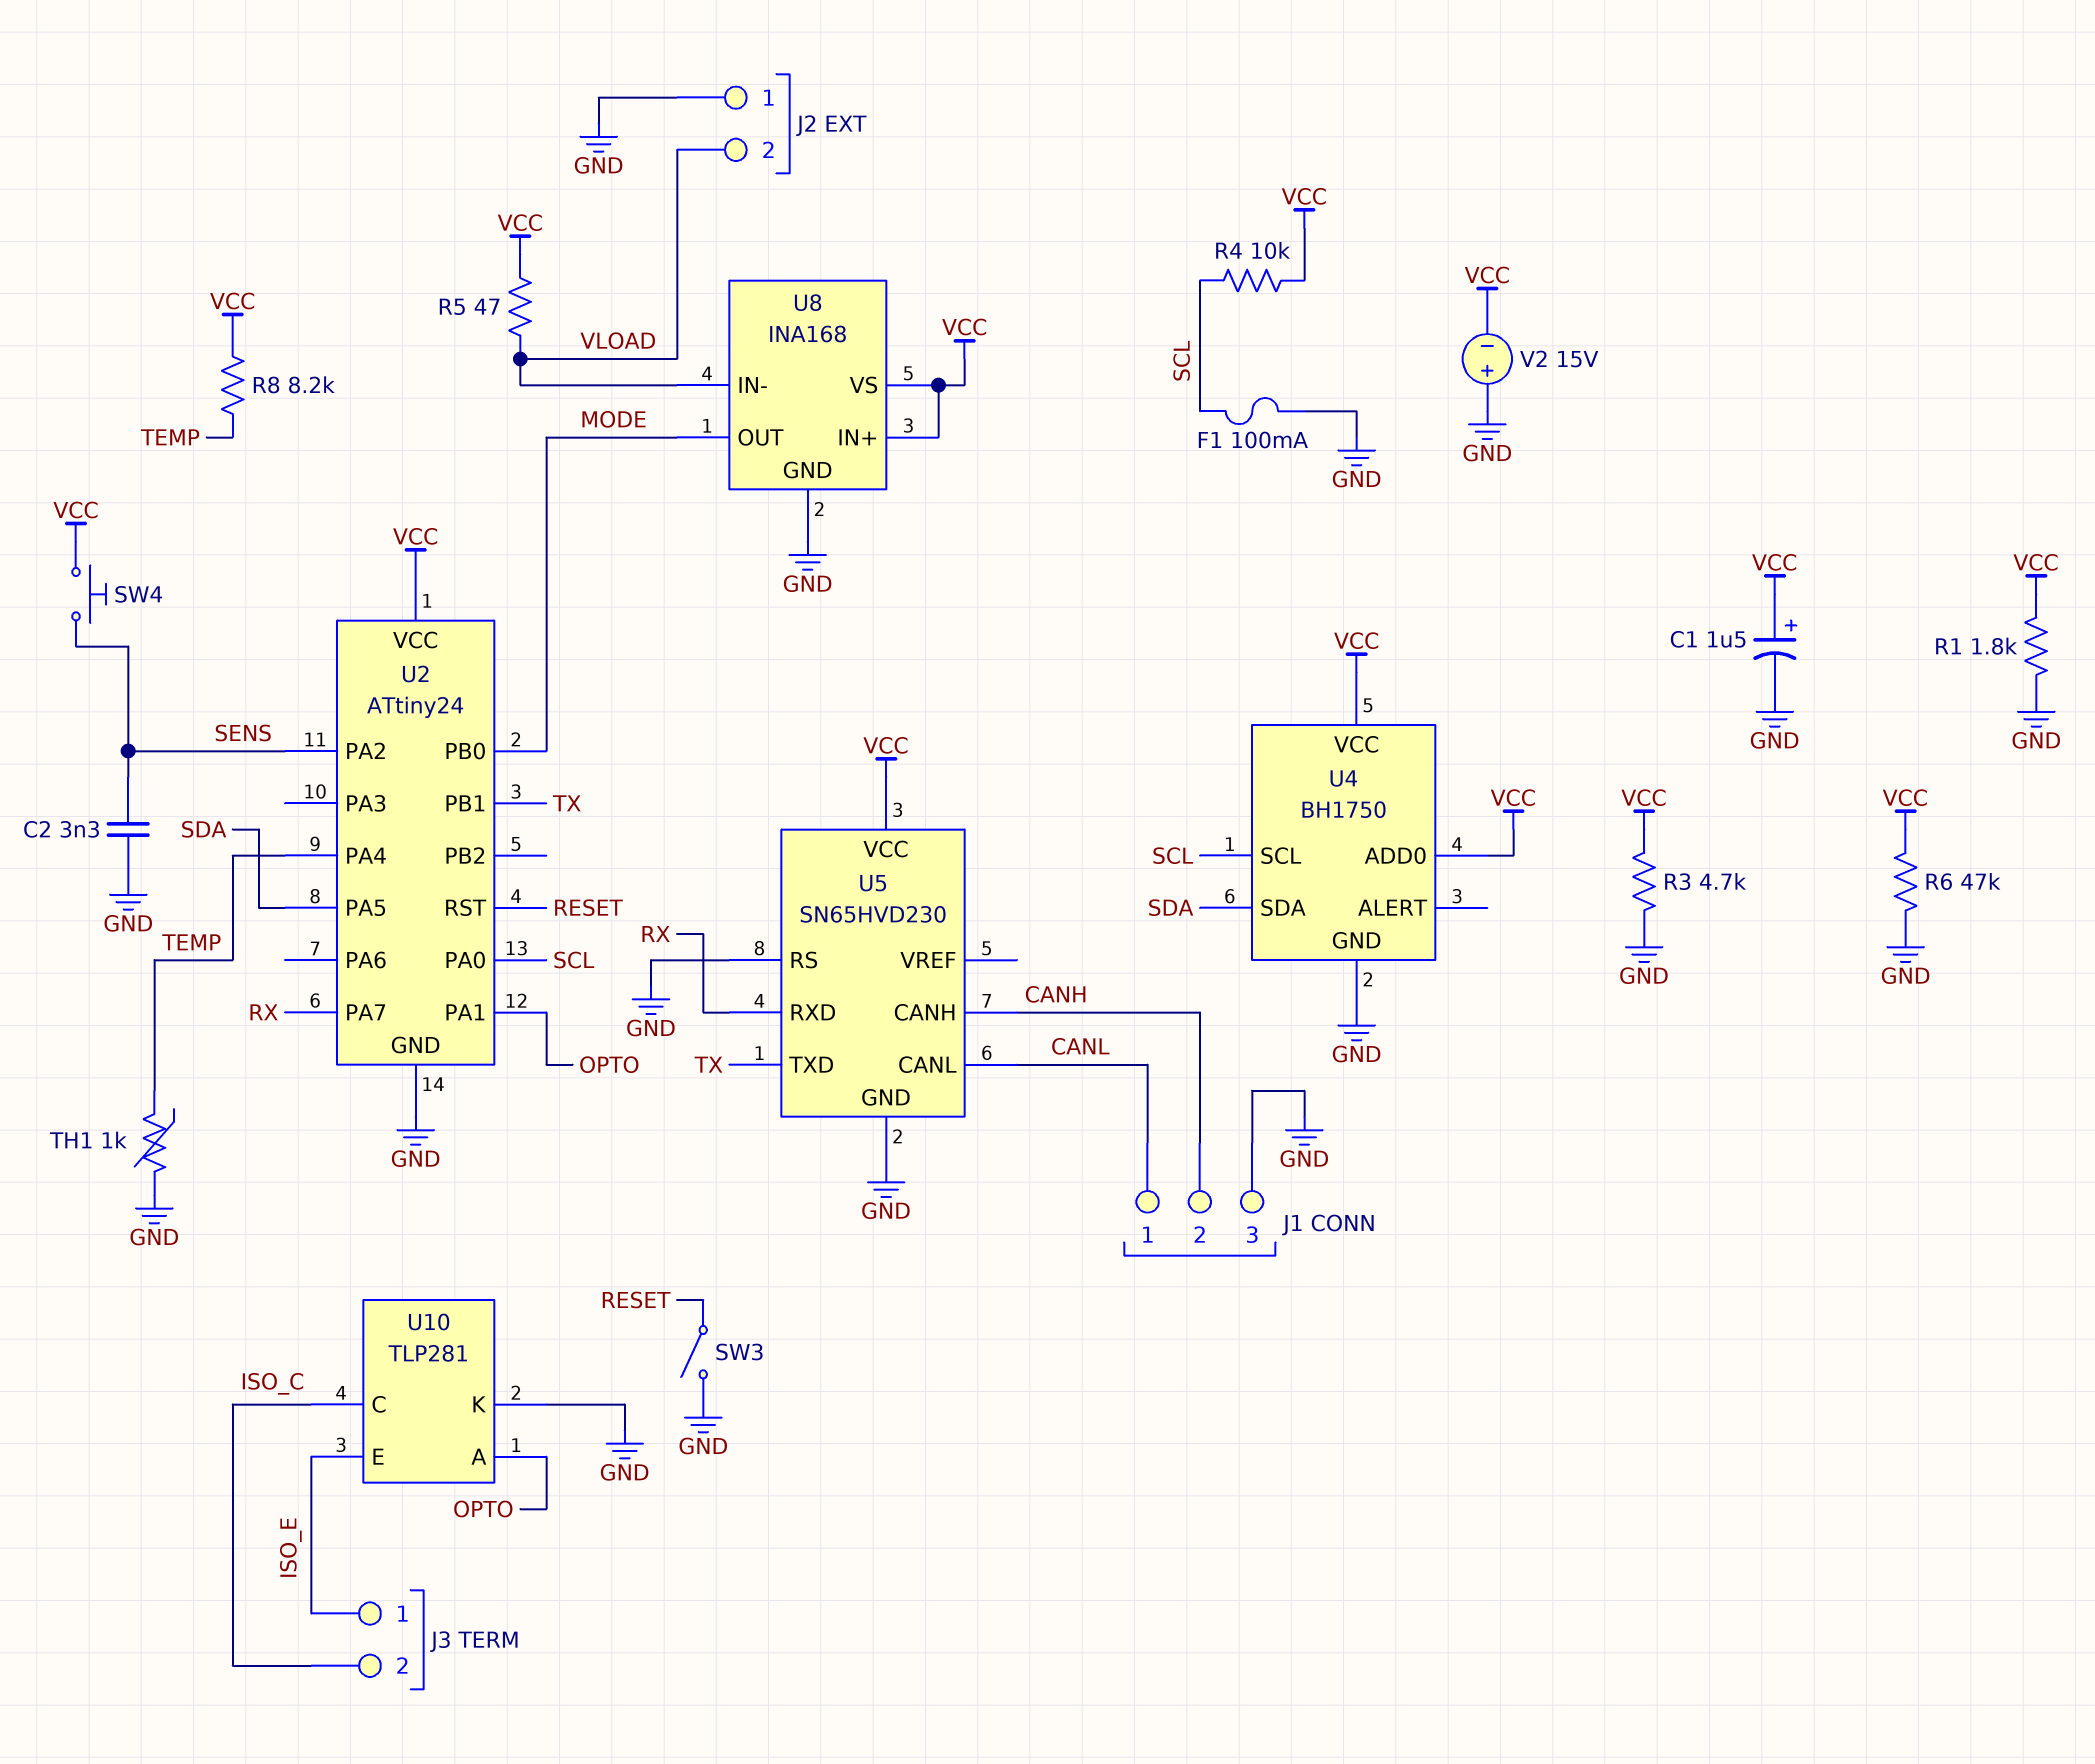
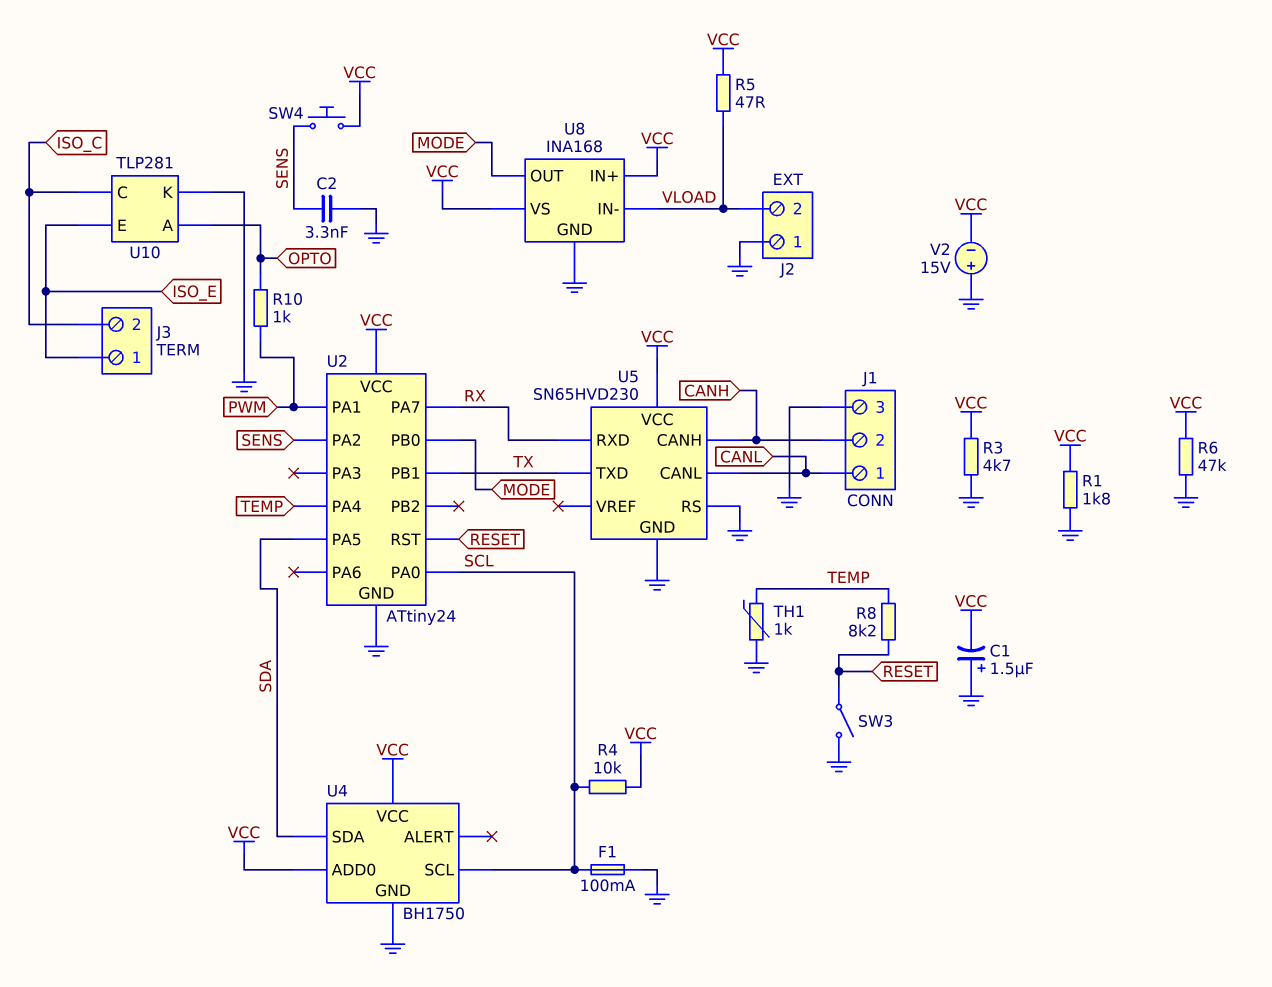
C1: 1.5uF (plus VCC, minus GND) -> 1.5uF (plus GND, minus VCC)
R8: 8.2k (TEMP, VCC) -> 8.2k (RESET, TEMP)
R10: none -> 1k (OPTO, PWM)
U2 pin PA1: OPTO -> PWM

